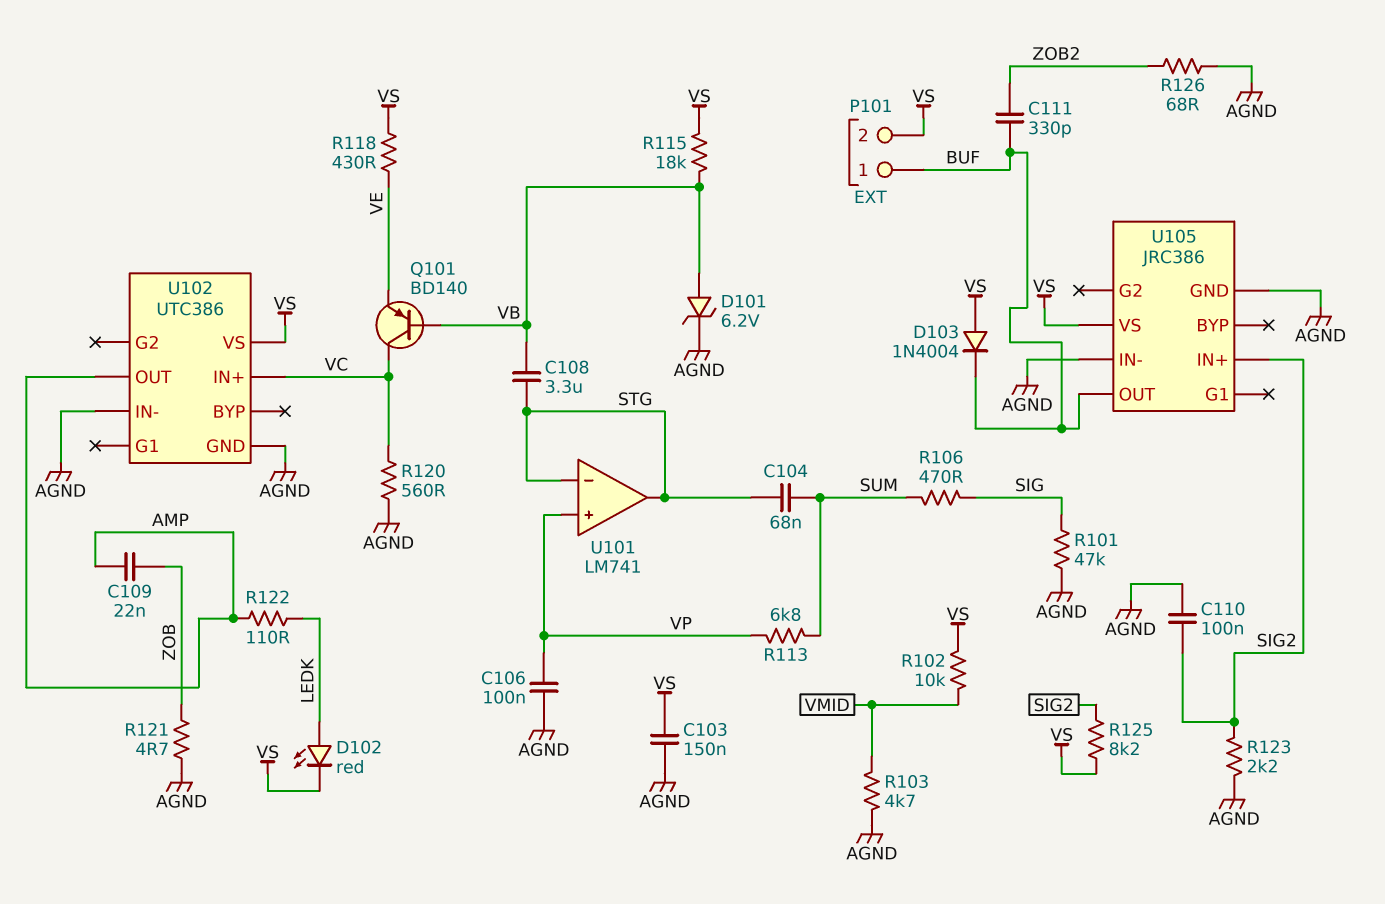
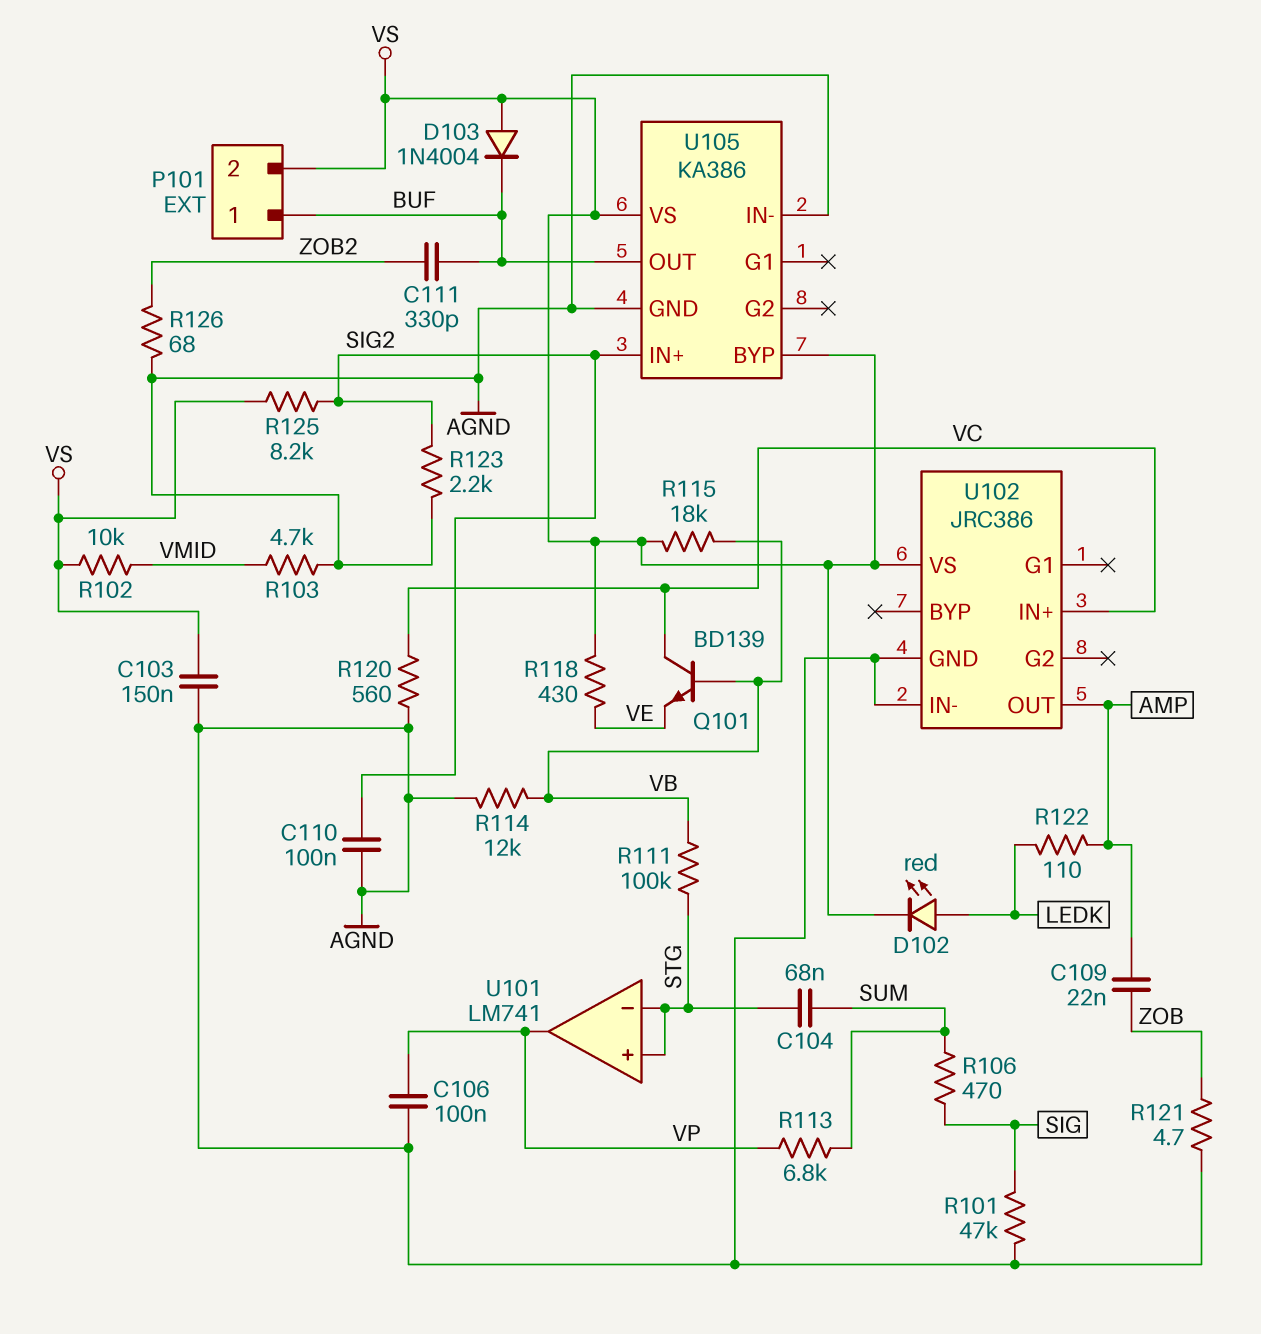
C108: 3.3uF (STG, VB) -> none
D101: zener 6.2V (A VB, K AGND) -> none
Q101: PNP BD140 (B VB, C VC, E VE) -> NPN BD139 (B VB, C VC, E VE)
R111: none -> 100k (STG, VB)
R114: none -> 12k (AGND, VB)
U101 pin in+: VP -> STG
U101 pin out: STG -> VP
U102: UTC386 -> JRC386
U105: JRC386 -> KA386
U105 pin BYP: none -> VS

